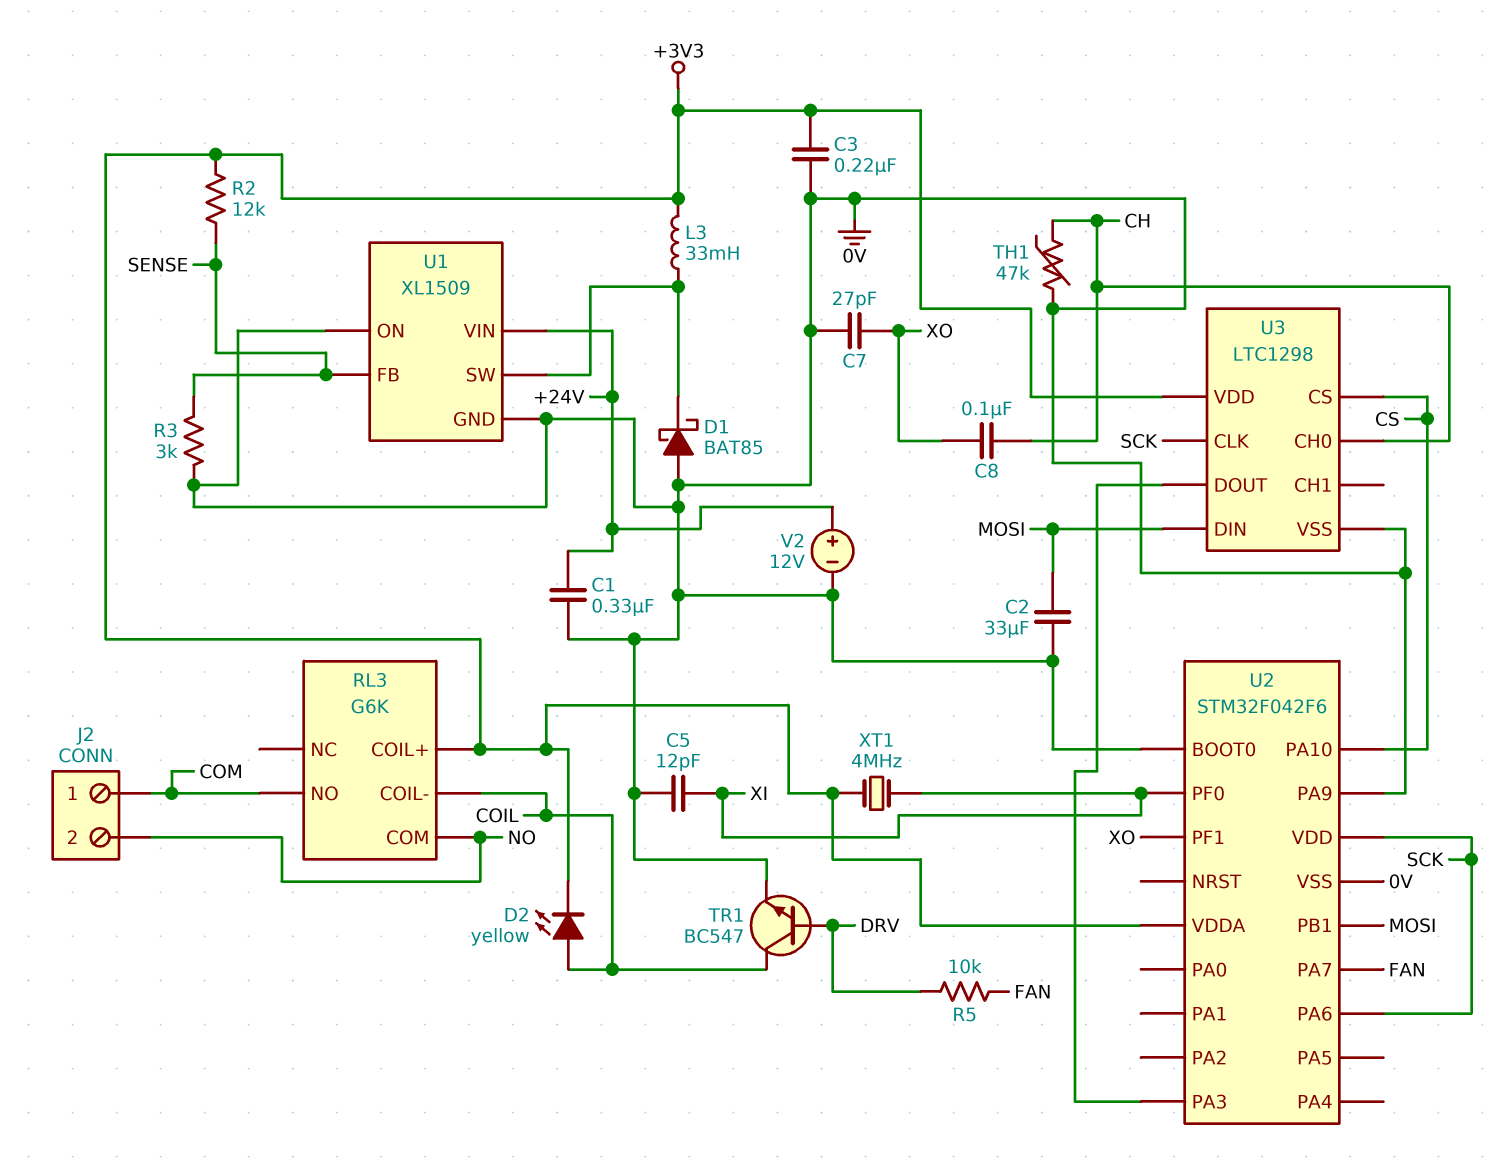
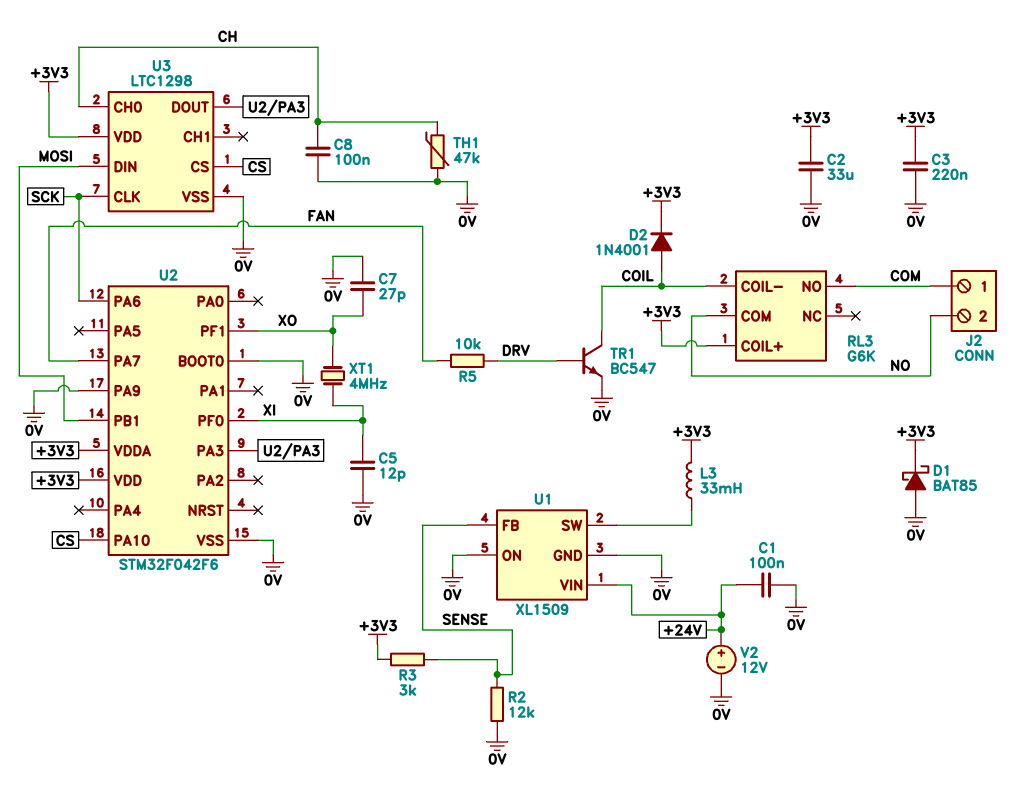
C1: 330nF (+24V, 0V) -> 100nF (+24V, 0V)
C2: 33uF (0V, MOSI) -> 33uF (+3V3, 0V)
C8: 100nF (CH, XO) -> 100nF (0V, CH)
D1: schottky BAT85 (A 0V, K U1/SW) -> schottky BAT85 (A 0V, K +3V3)
D2: LED yellow (A COIL, K +3V3) -> diode 1N4001 (A COIL, K +3V3)
R2: 12k (+3V3, SENSE) -> 12k (0V, SENSE)
R3: 3k (0V, SENSE) -> 3k (+3V3, SENSE)
U2 pin VDD: SCK -> +3V3
XT1: 4MHz (+3V3, XI) -> 4MHz (XI, XO)

